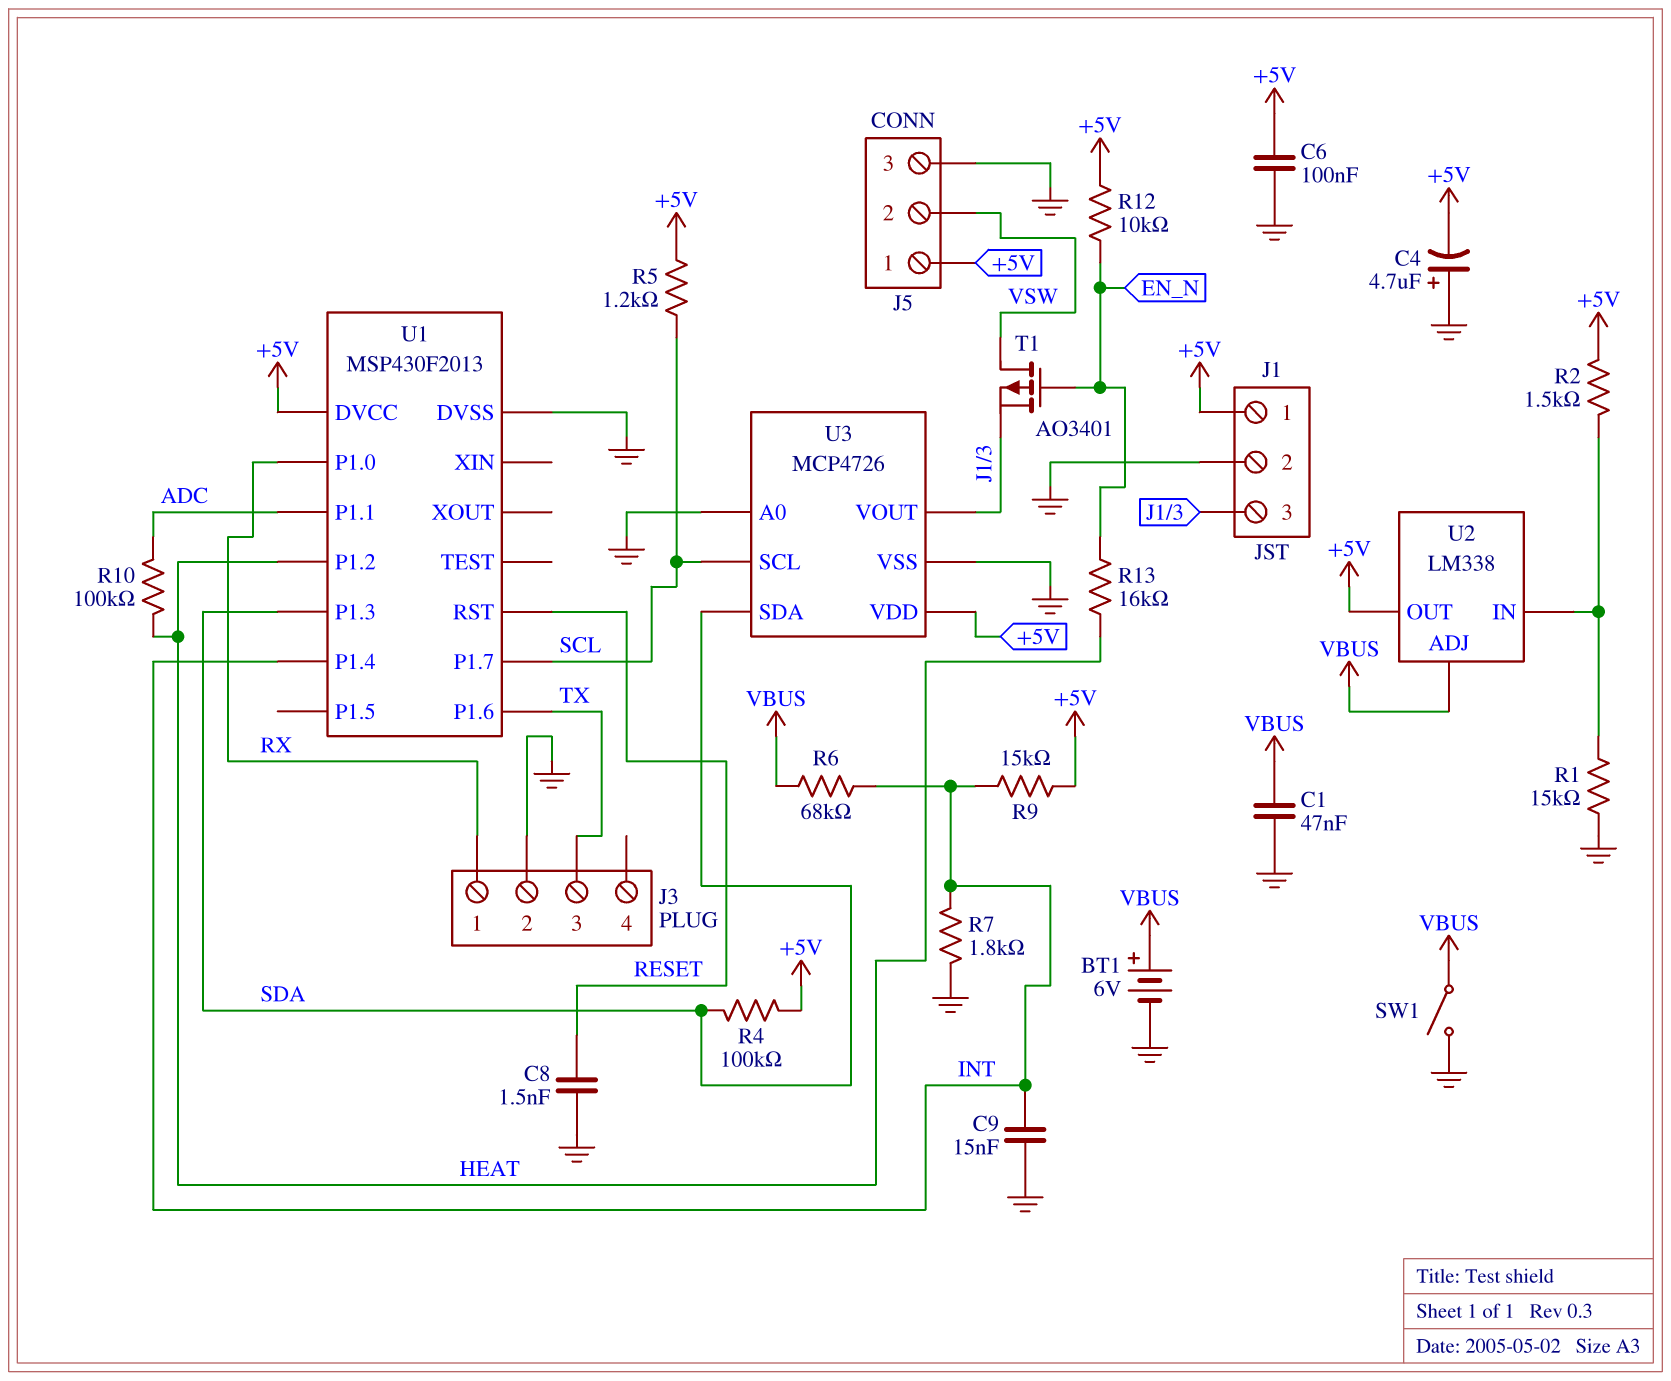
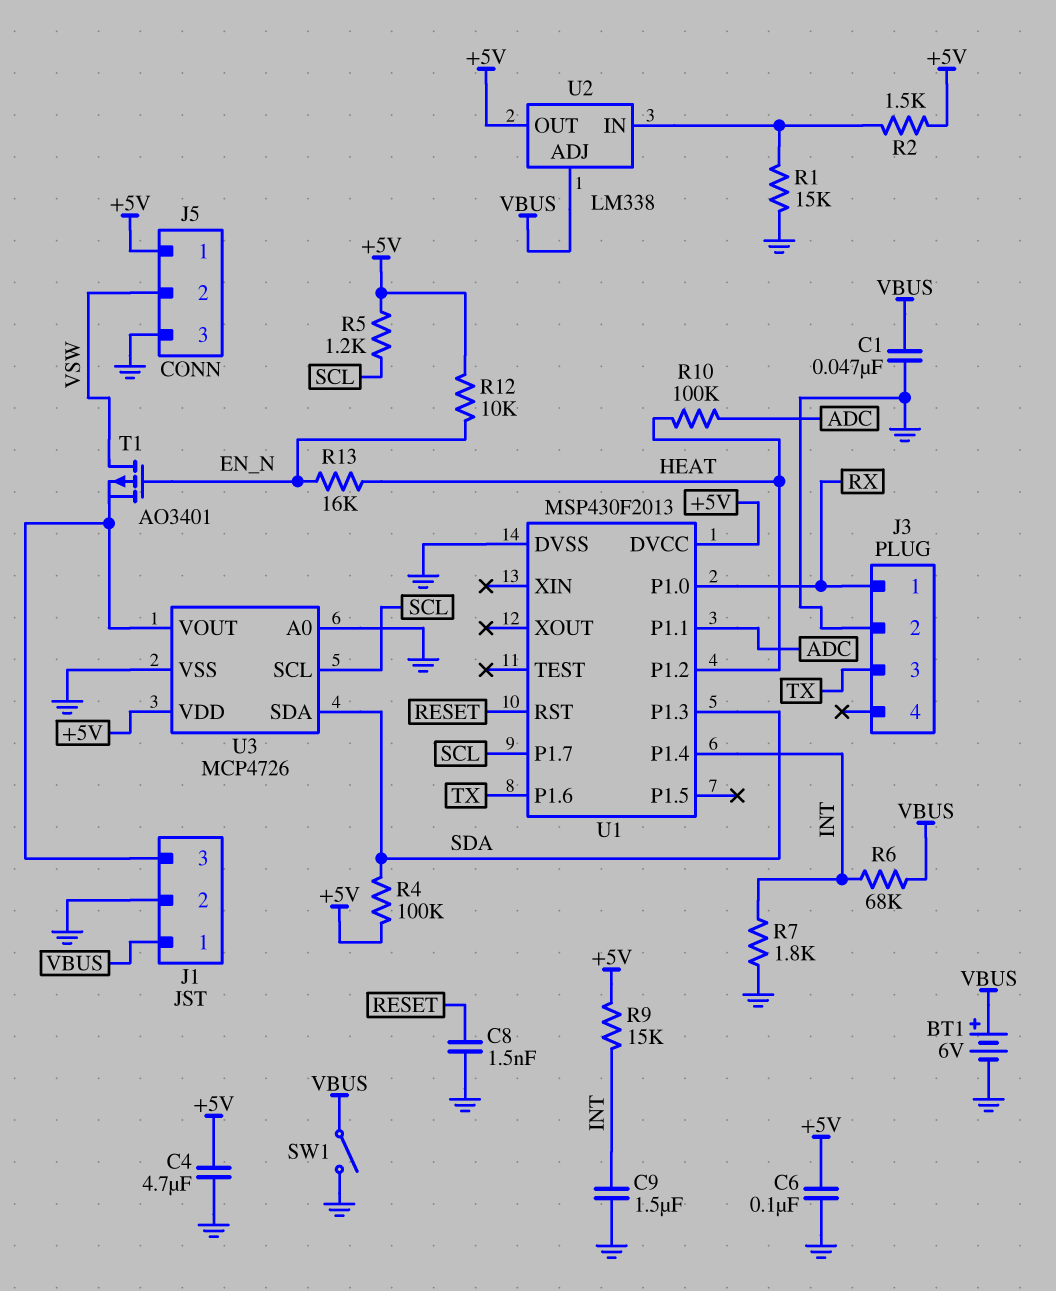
C4: 4.7uF (plus GND, minus +5V) -> 4.7uF (+5V, GND)
C9: 15nF (GND, INT) -> 1.5uF (GND, INT)
J1 pin 1: +5V -> VBUS

